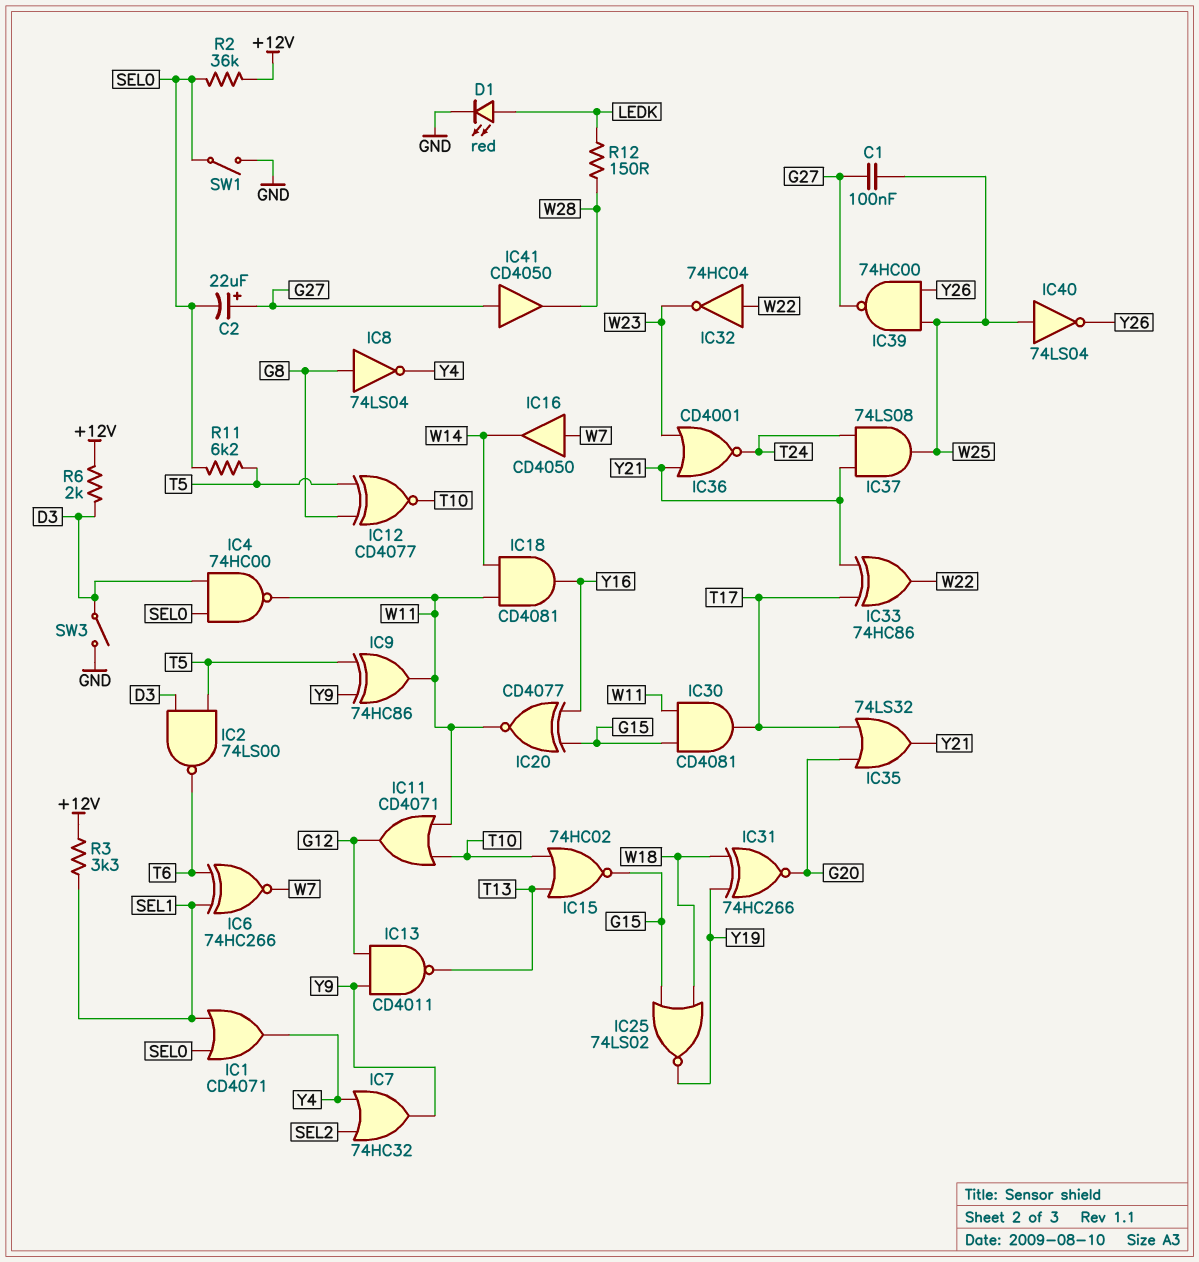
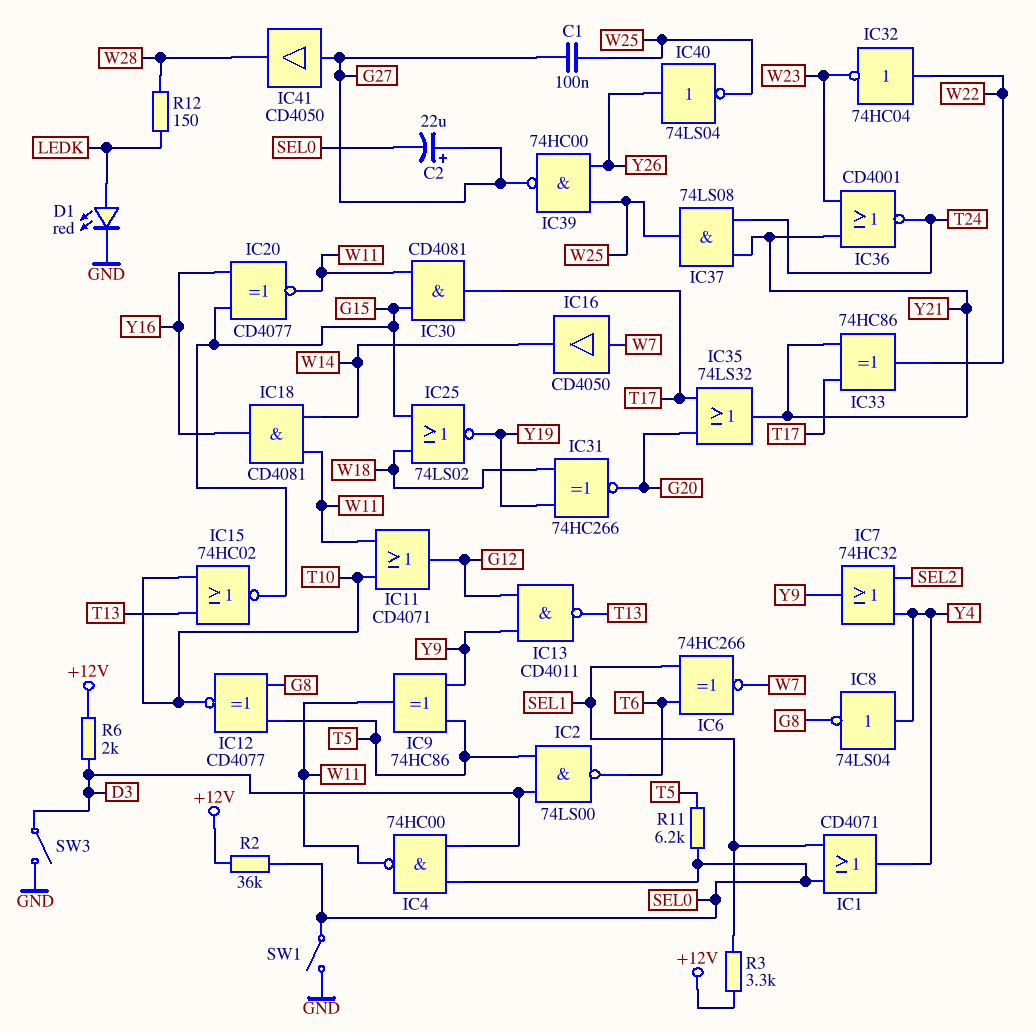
IC8: NOT 74LS04 (in G8, out Y4) -> NOT 74LS04 (in Y4, out G8)
IC40: NOT 74LS04 (in W25, out Y26) -> NOT 74LS04 (in Y26, out W25)

